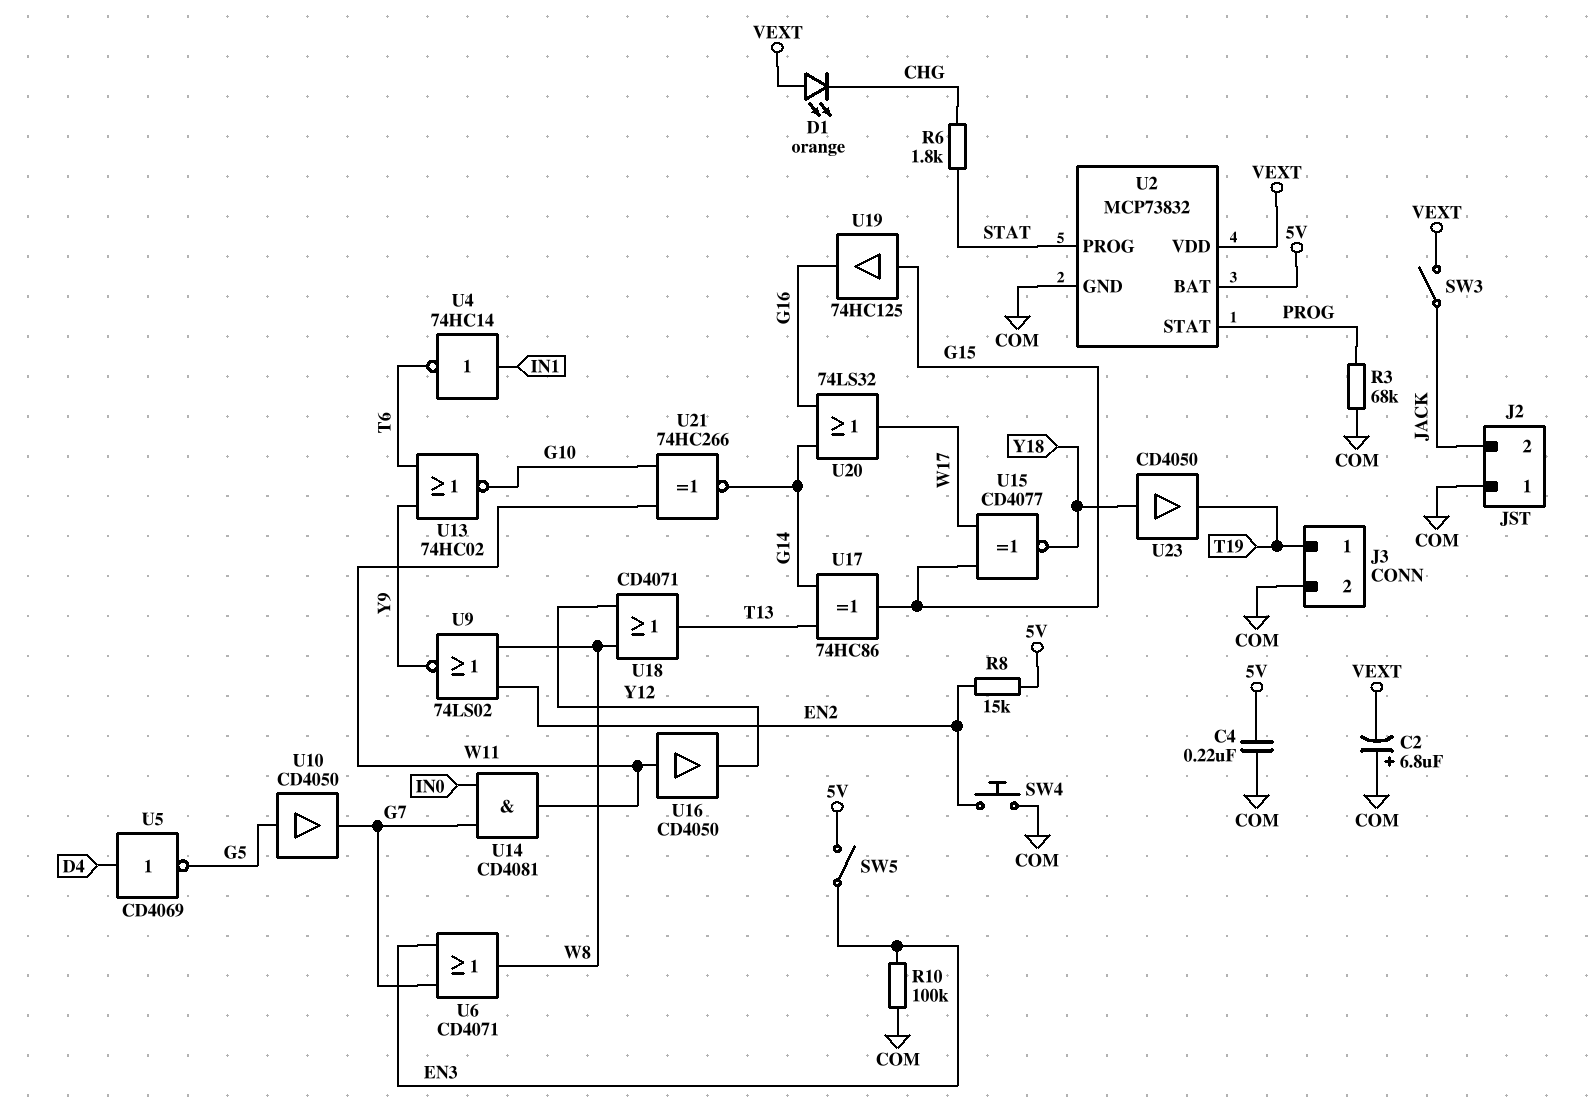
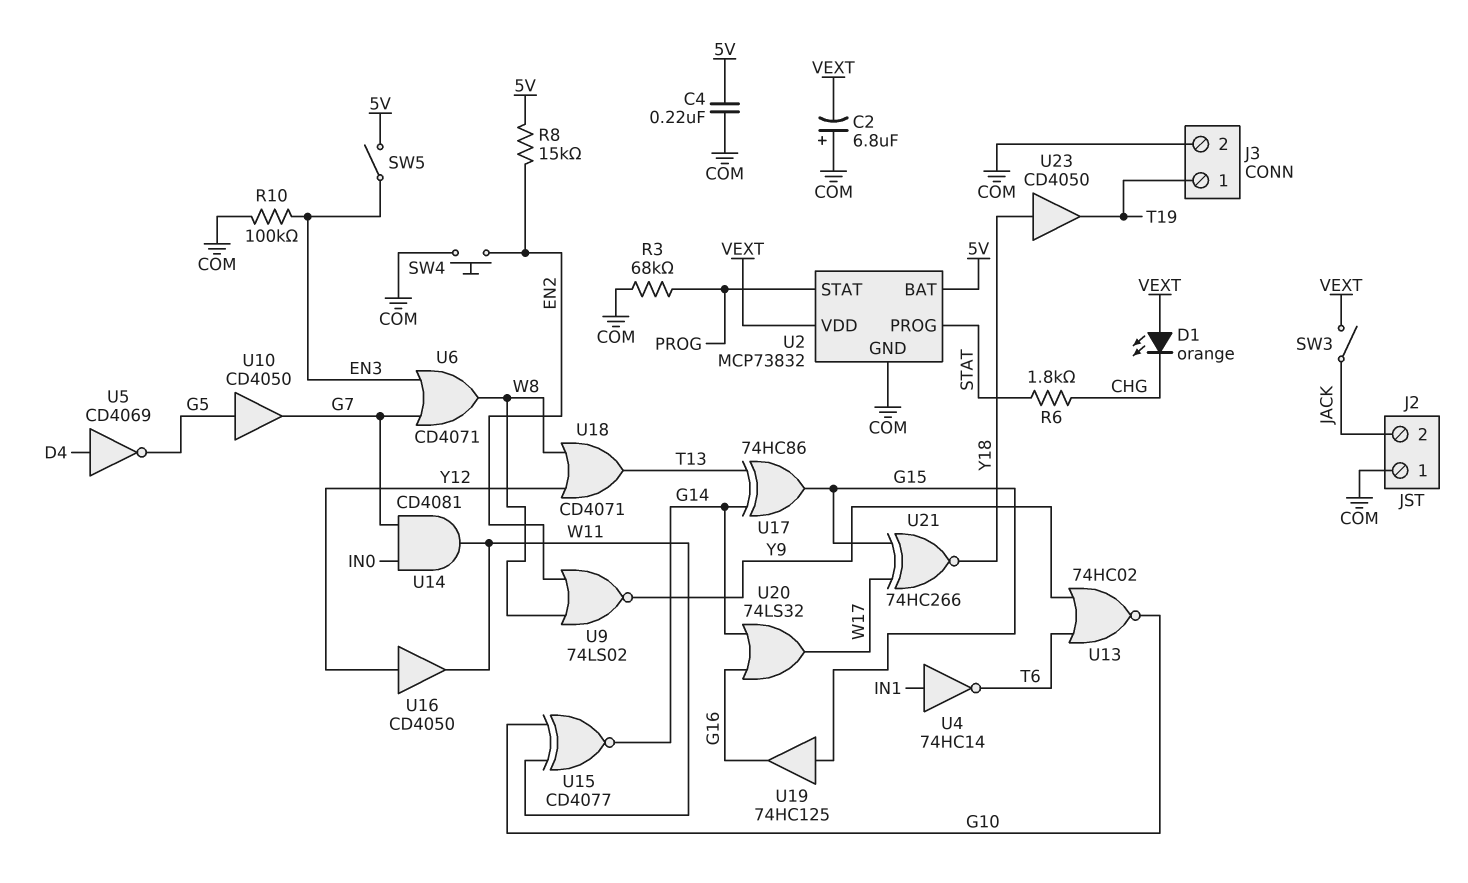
U15: XNOR CD4077 (in G15, in W17, out Y18) -> XNOR CD4077 (in G10, in W11, out G14)
U16: buffer CD4050 (in W11, out Y12) -> buffer CD4050 (in Y12, out W11)
U21: XNOR 74HC266 (in G10, in W11, out G14) -> XNOR 74HC266 (in G15, in W17, out Y18)

